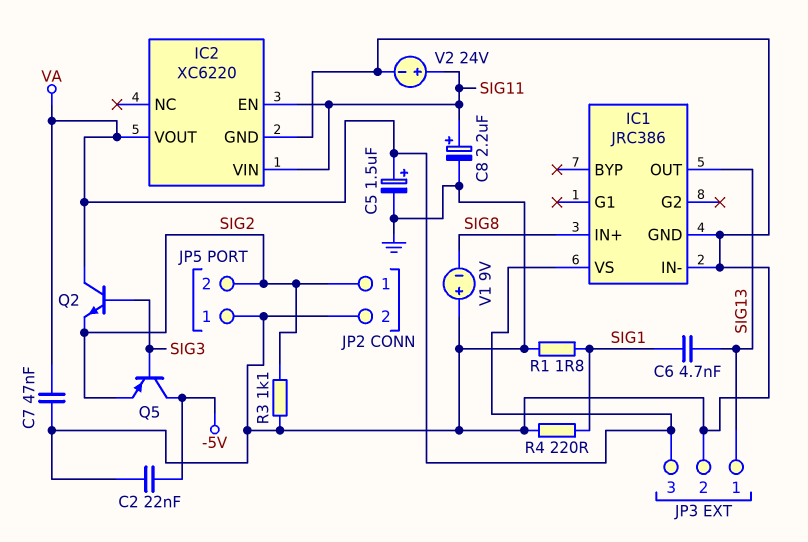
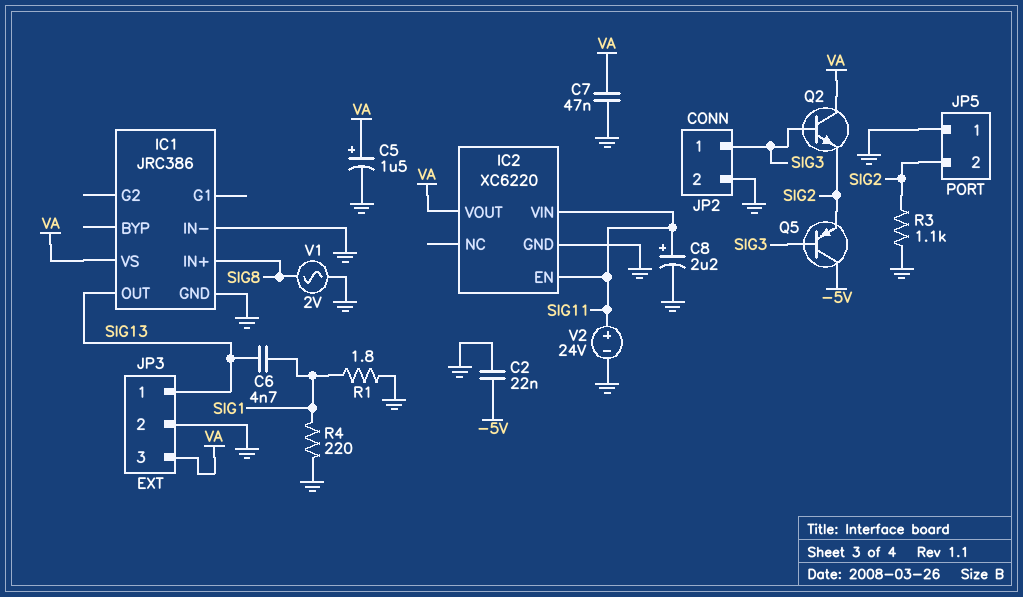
JP2 pin 1: SIG2 -> SIG3
V1: 9V (plus GND, minus SIG8) -> AC 2V (GND, SIG8)

